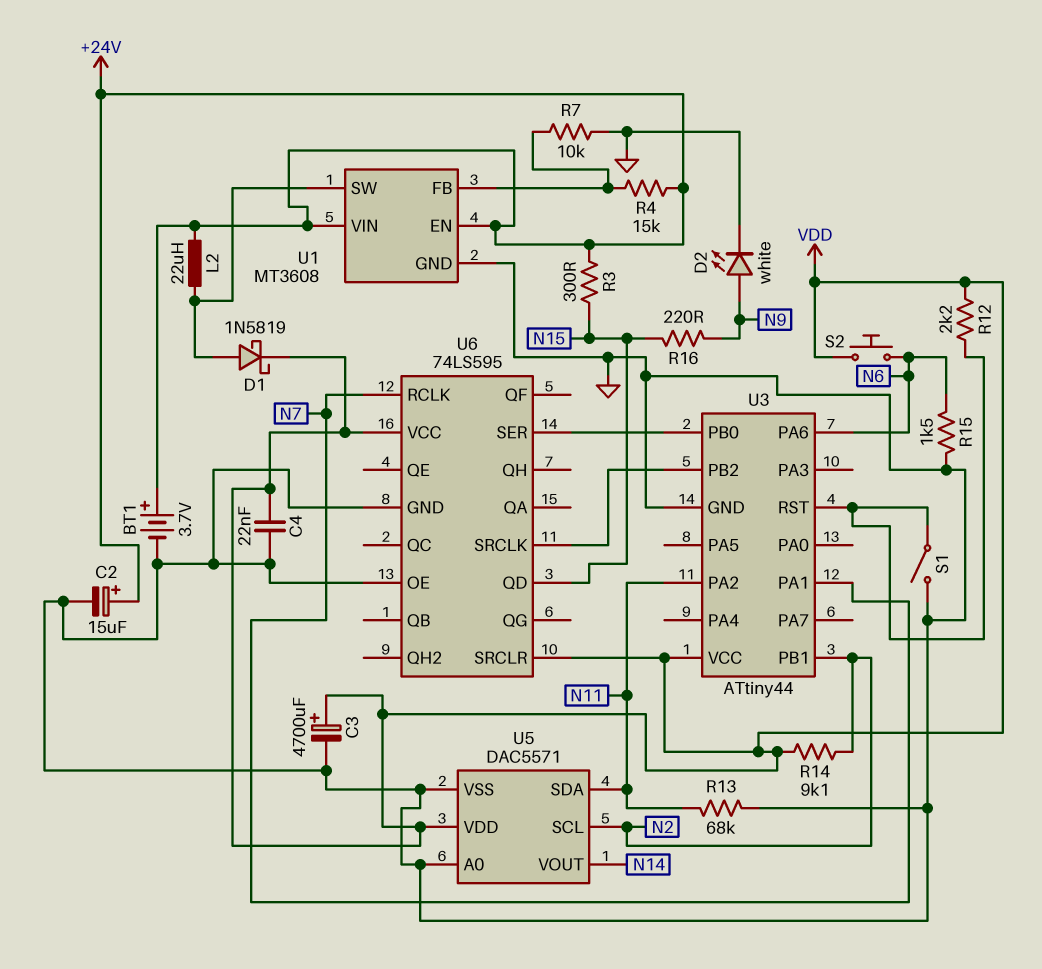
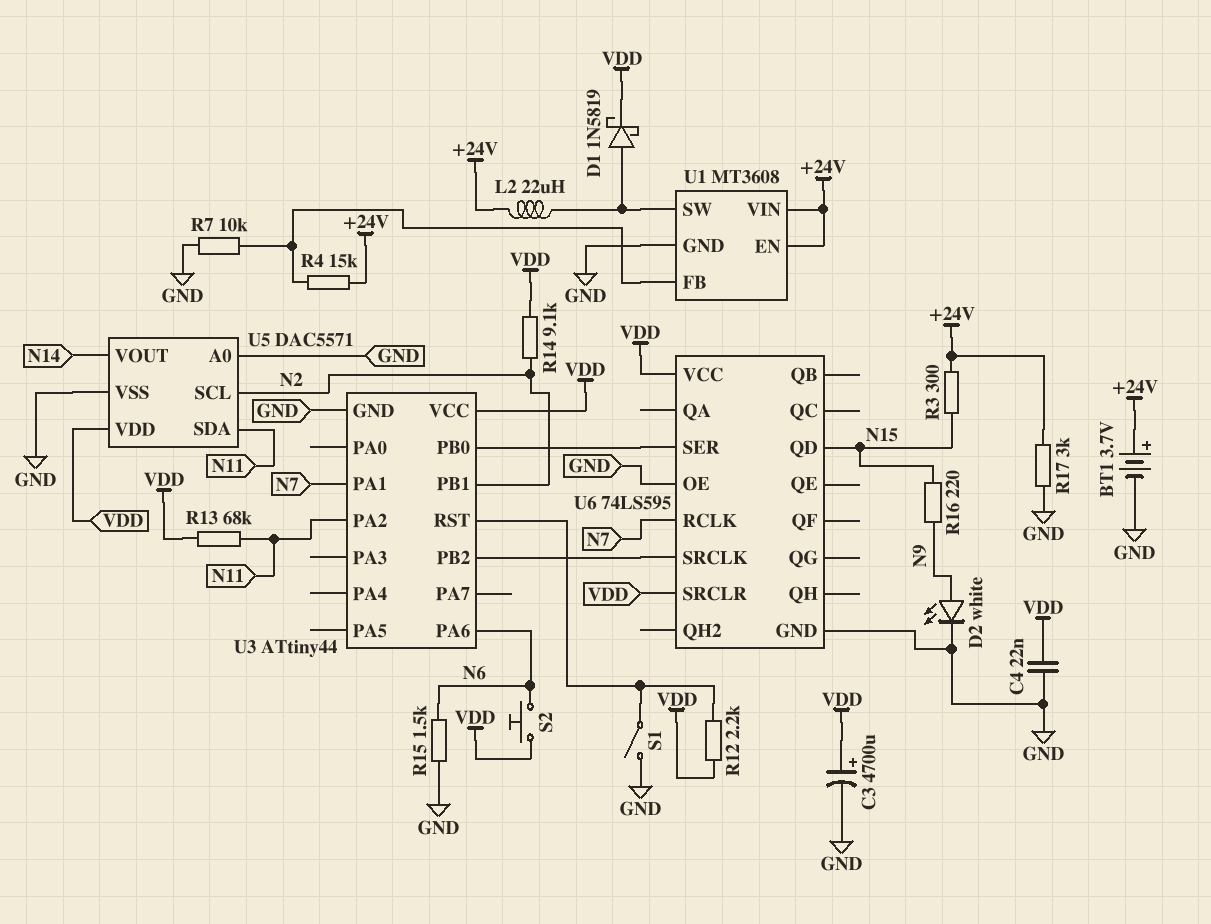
C2: 15uF (plus +24V, minus GND) -> none
R13: 68k (GND, N11) -> 68k (N11, VDD)
R17: none -> 3k (+24V, GND)

